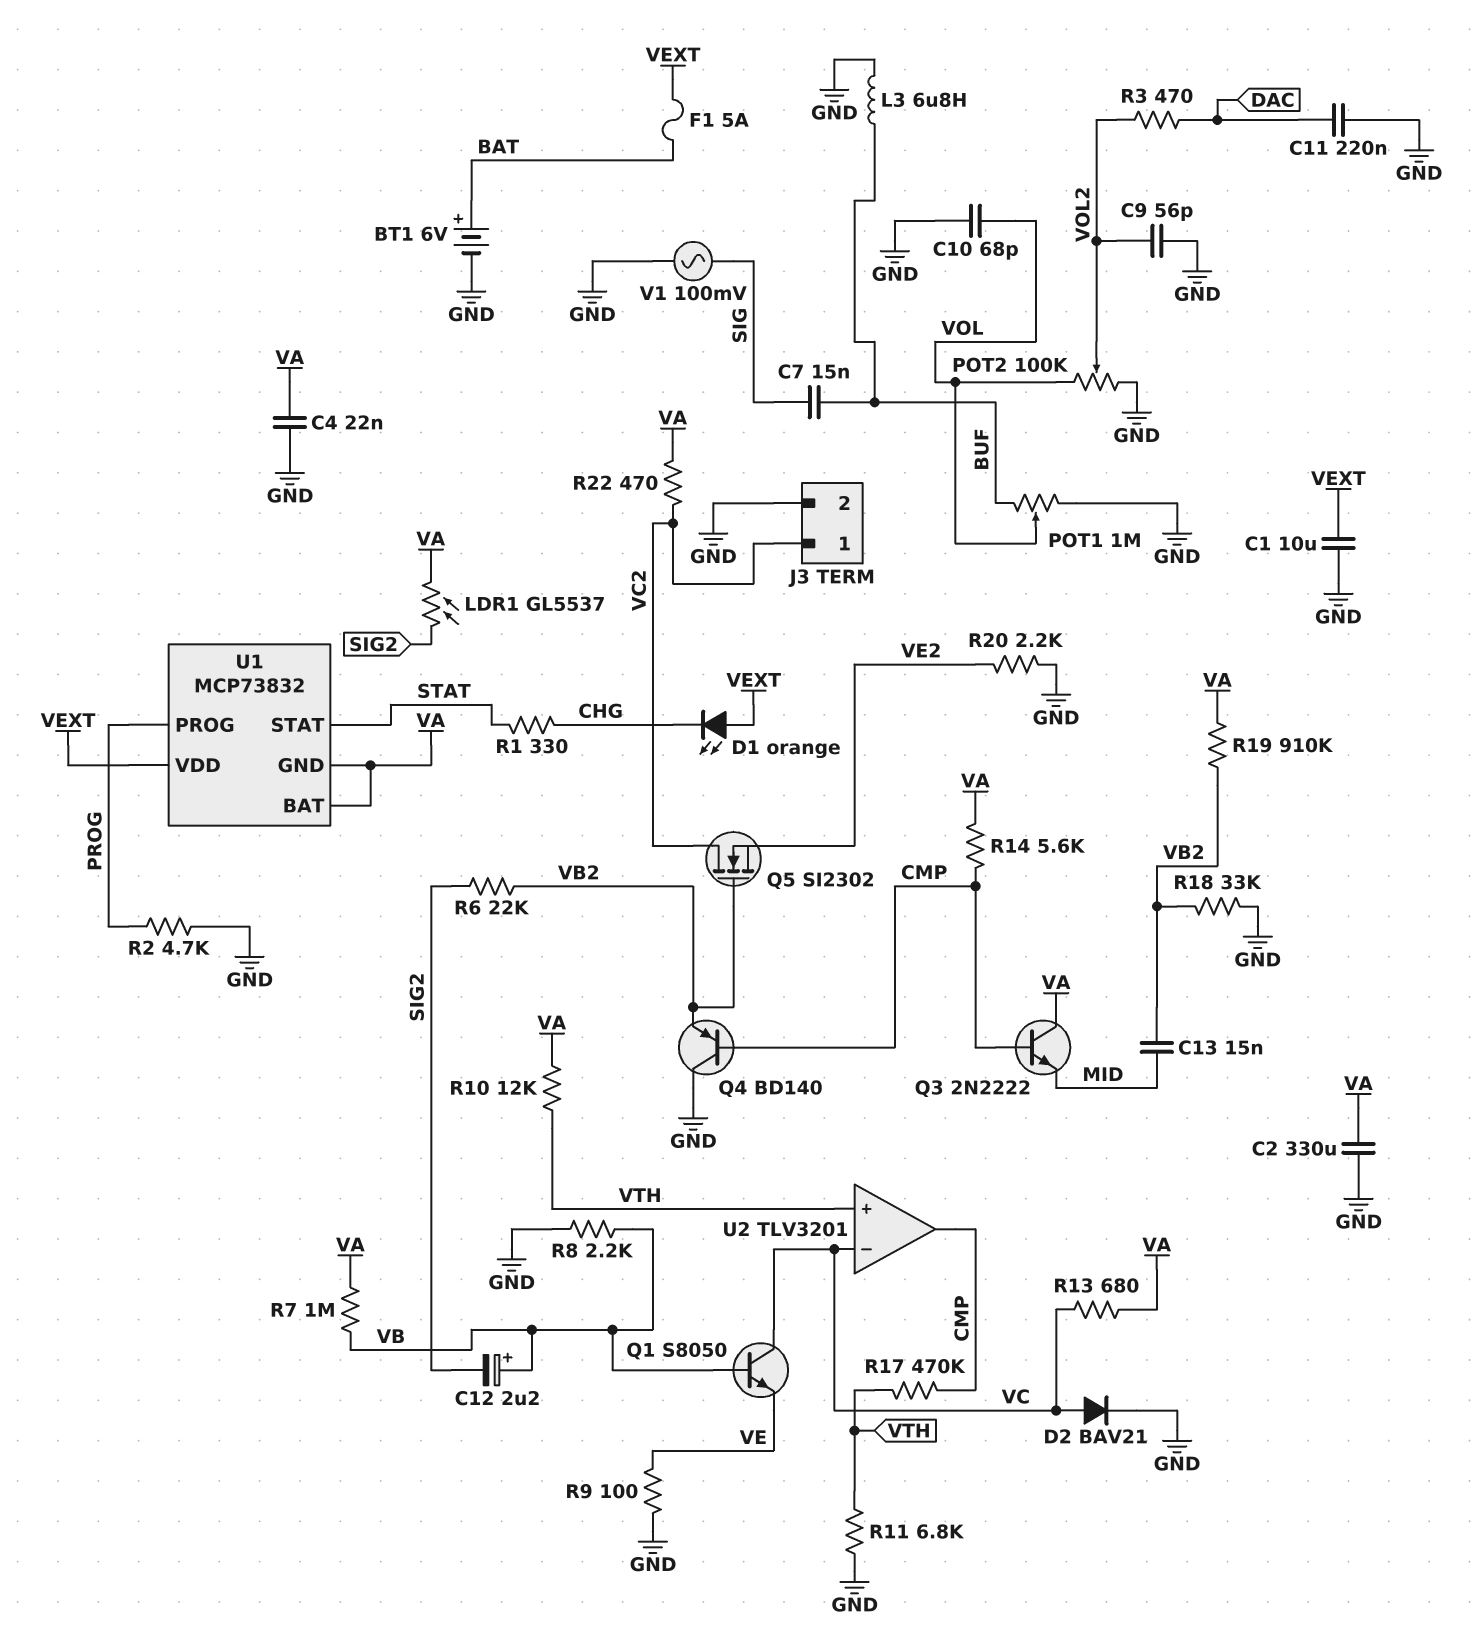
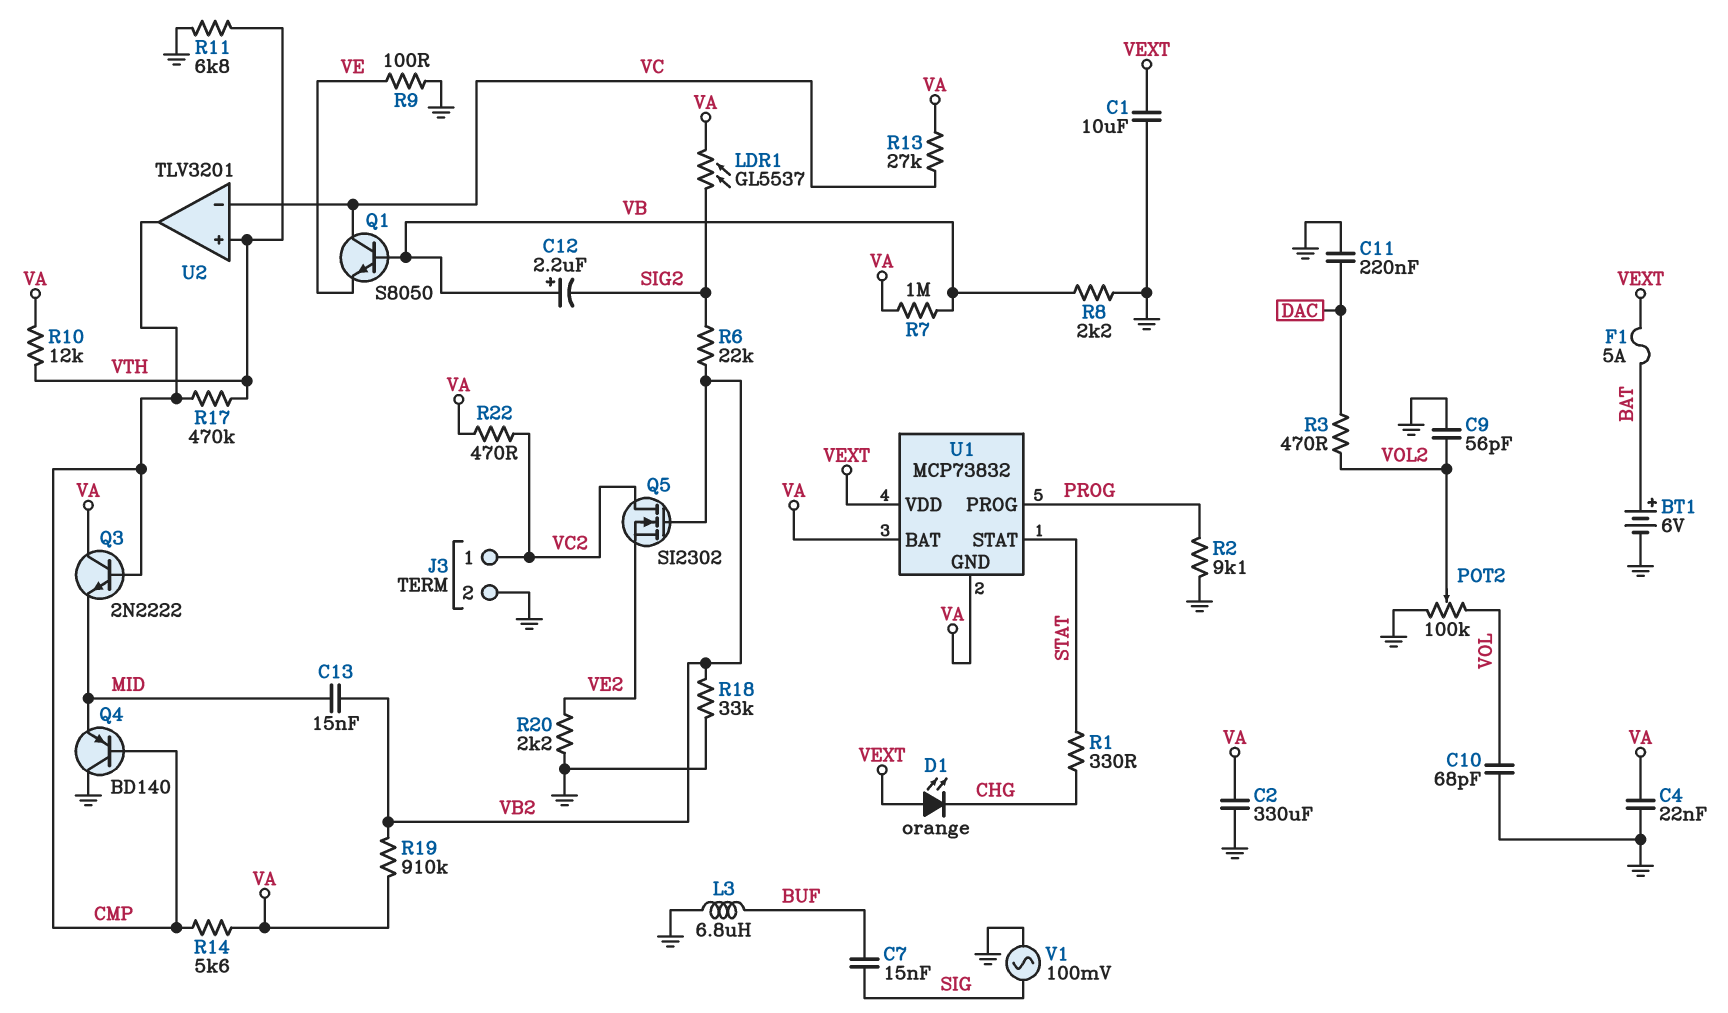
D2: diode BAV21 (A VC, K GND) -> none
POT1: 1M (BUF, GND, wiper VOL) -> none
Q4: PNP BD140 (B CMP, C GND, E VB2) -> PNP BD140 (B CMP, C GND, E MID)
R2: 4.7k (GND, PROG) -> 9.1k (GND, PROG)
R13: 680 (VA, VC) -> 27k (VA, VC)

